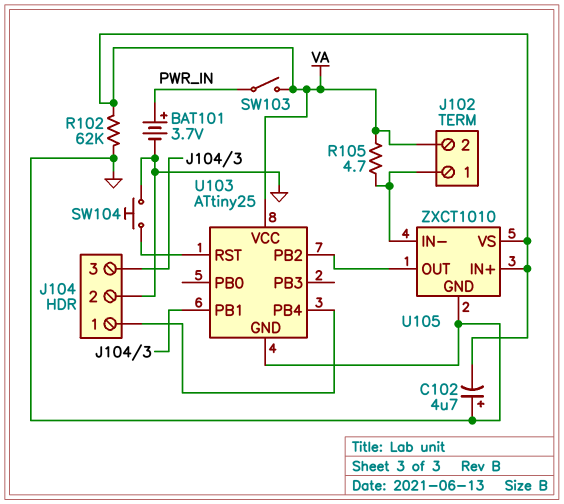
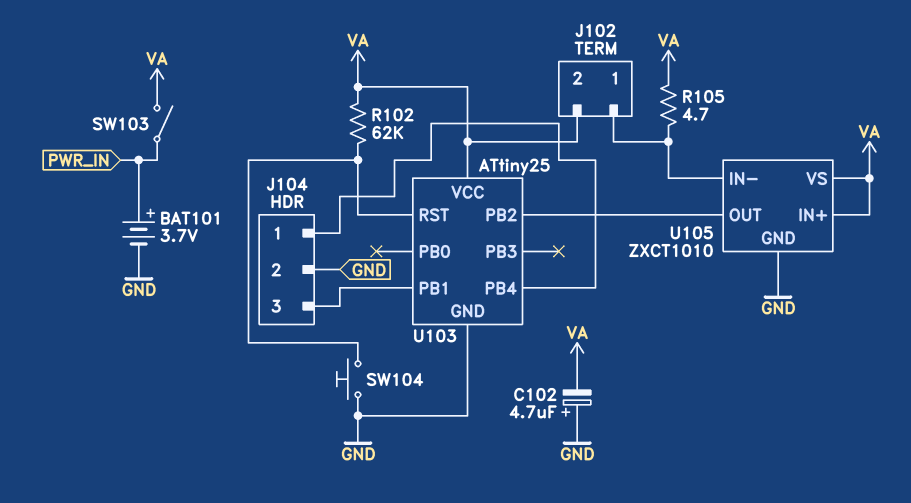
R102: 62k (GND, VA) -> 62k (U103/RST, VA)

